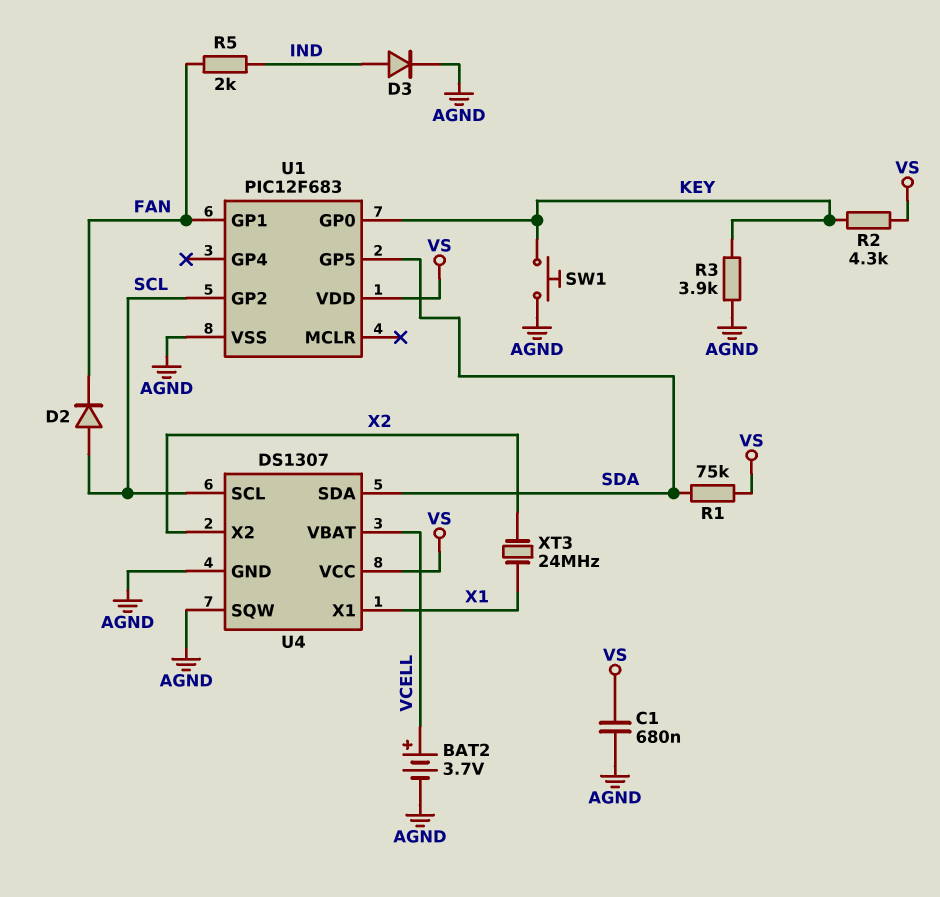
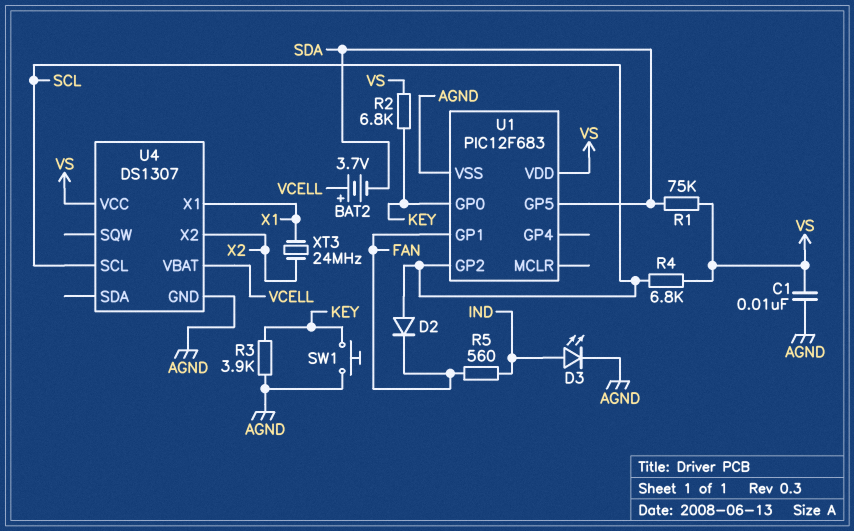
BAT2: 3.7V (plus VCELL, minus AGND) -> 3.7V (plus VCELL, minus SDA)
C1: 680nF (AGND, VS) -> 10nF (AGND, VS)
D3: diode (A IND, K AGND) -> LED (A IND, K AGND)
R2: 4.3k (KEY, VS) -> 6.8k (KEY, VS)
R4: none -> 6.8k (SCL, VS)
R5: 2k (FAN, IND) -> 560 (FAN, IND)
U4 pin SDA: SDA -> none
U4 pin SQW: AGND -> none

